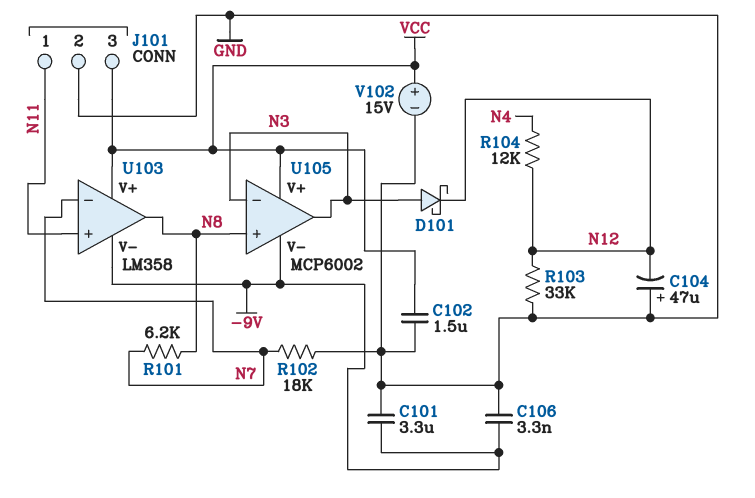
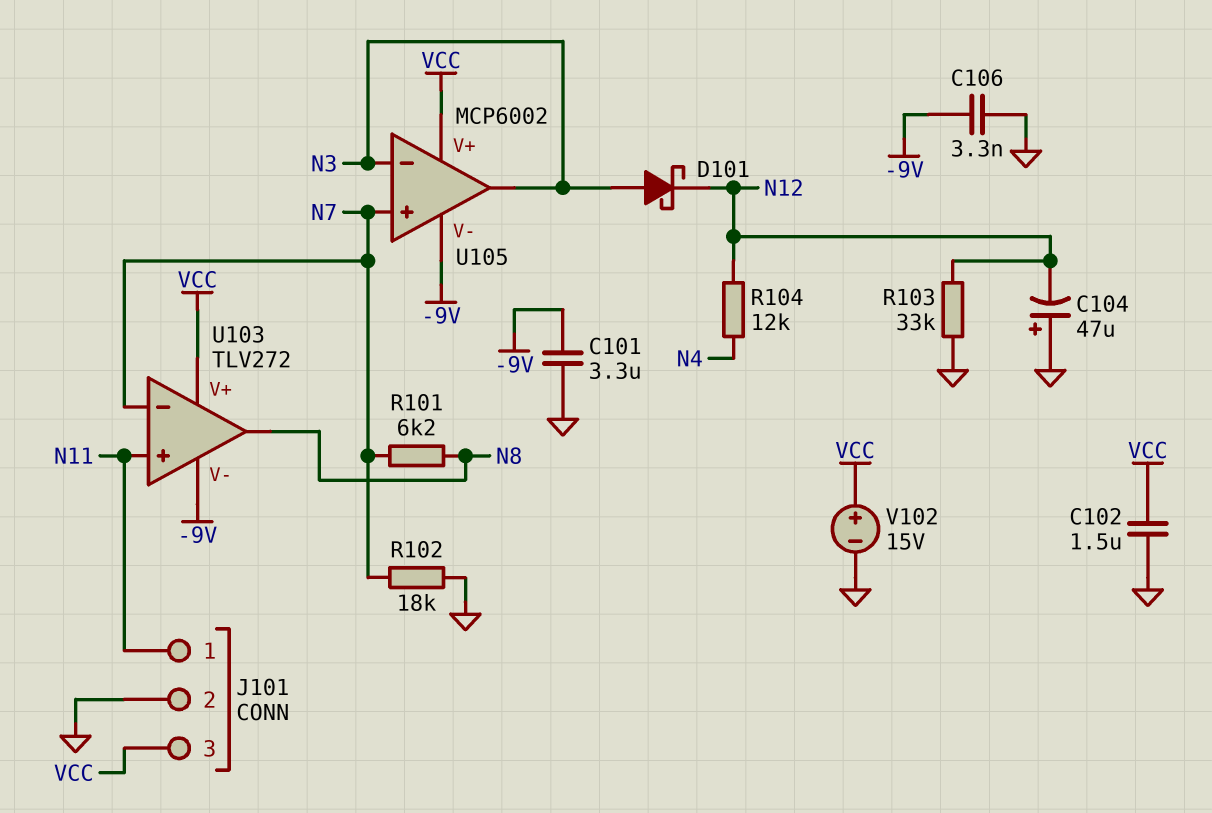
U103: LM358 -> TLV272
U105 pin in+: N8 -> N7

